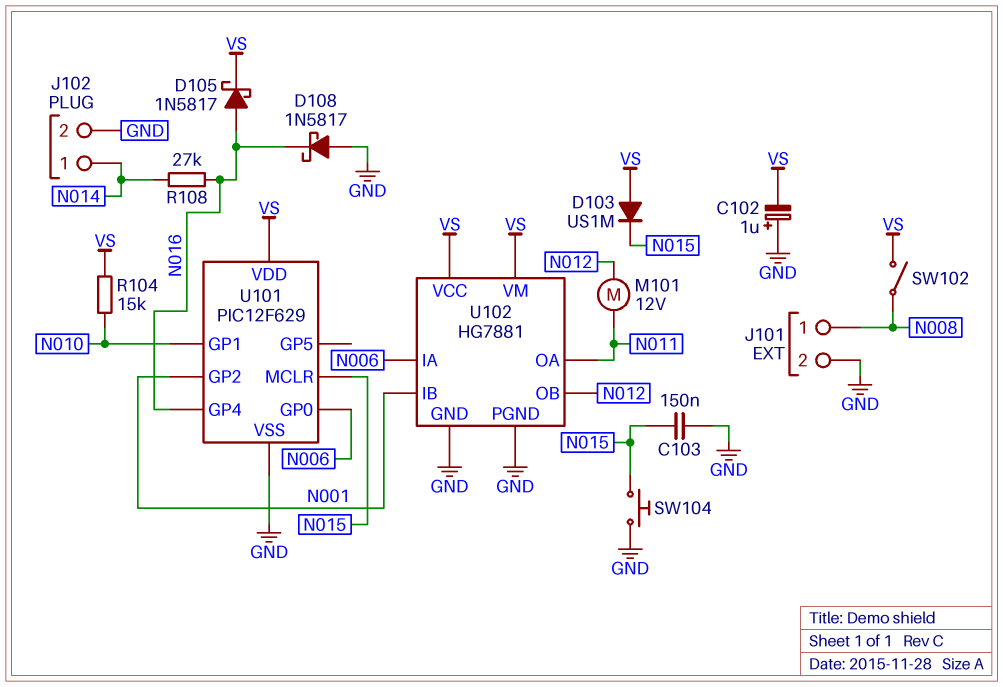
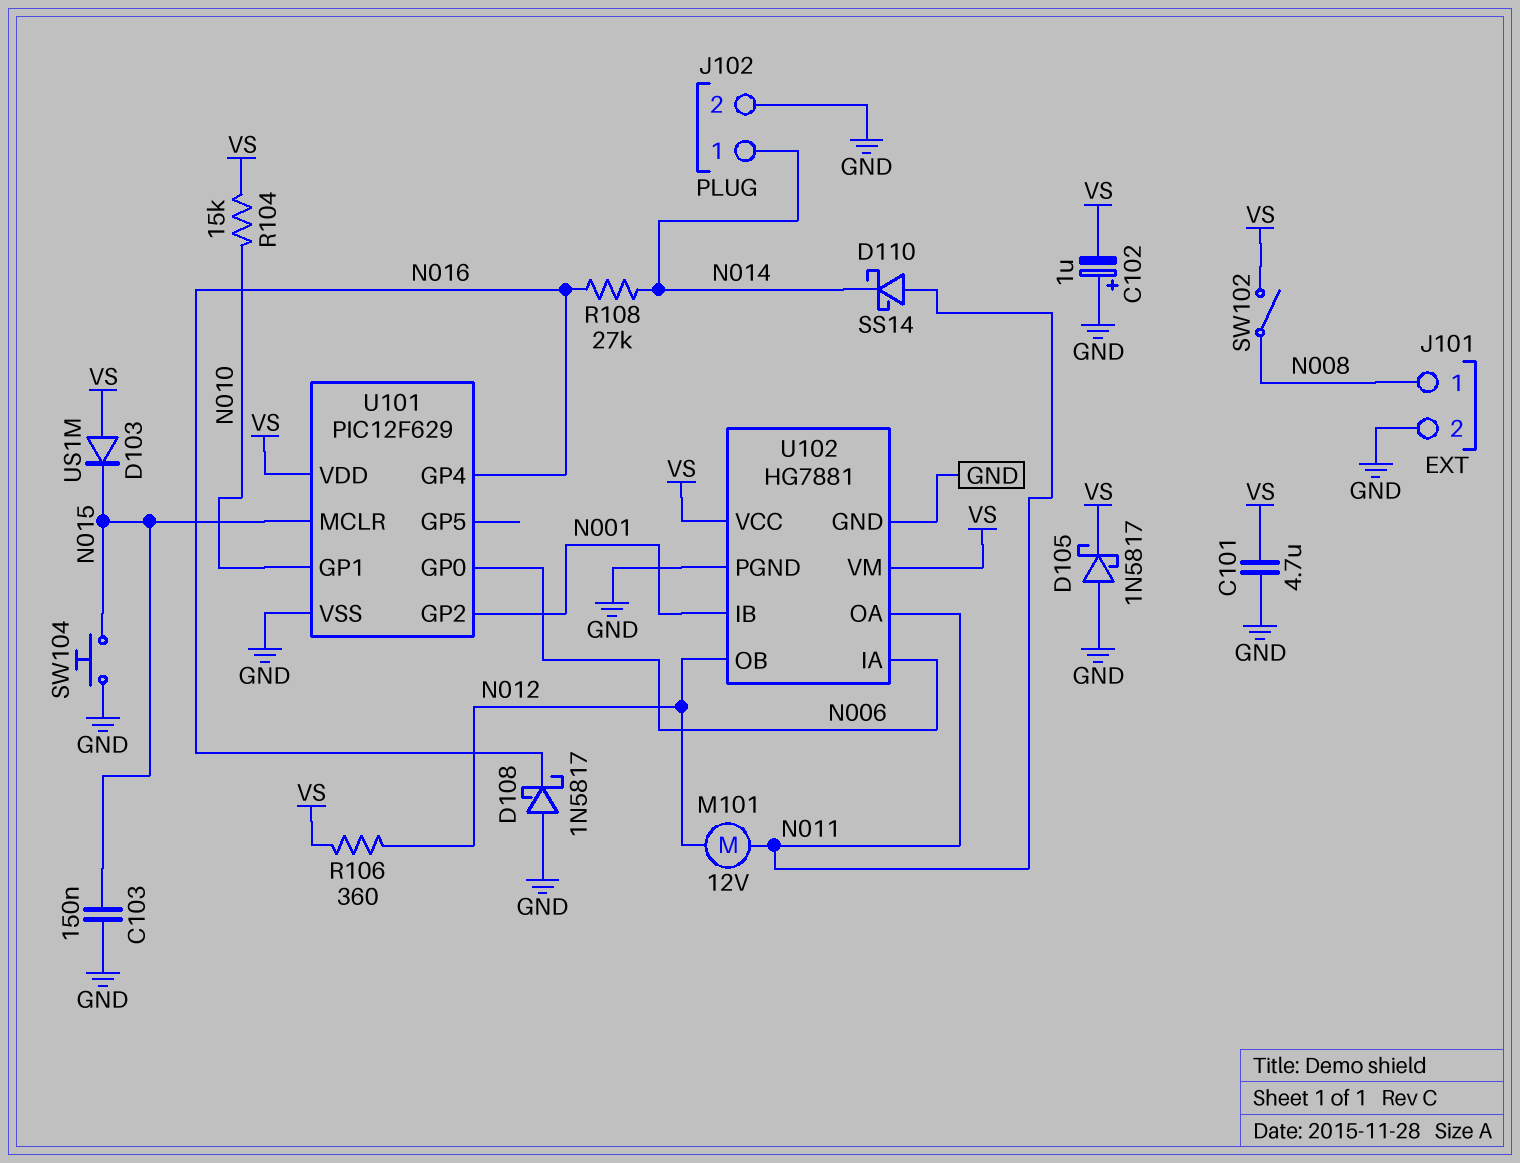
C101: none -> 4.7uF (GND, VS)
D105: schottky 1N5817 (A N016, K VS) -> schottky 1N5817 (A GND, K VS)
D110: none -> schottky SS14 (A N011, K N014)
R106: none -> 360 (N012, VS)

